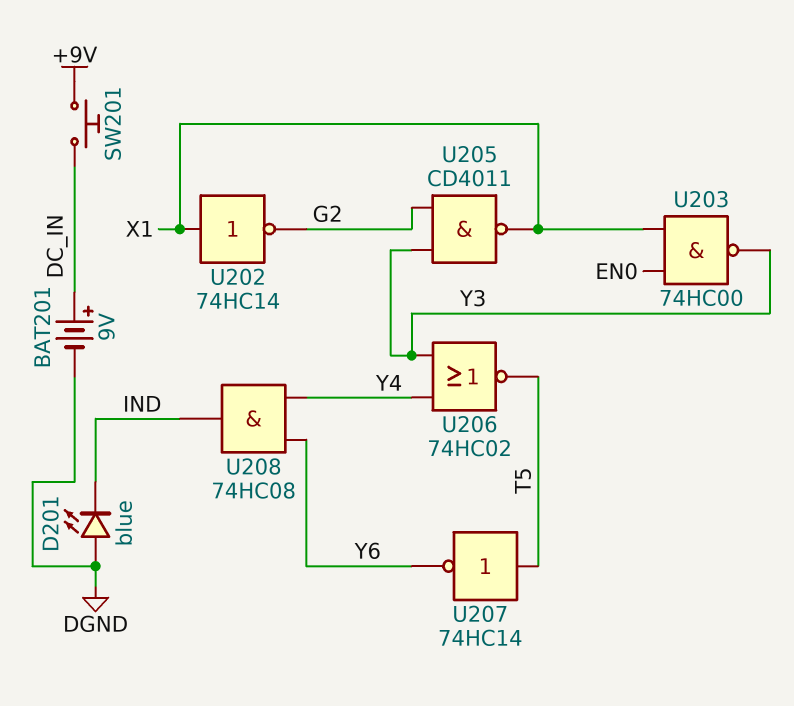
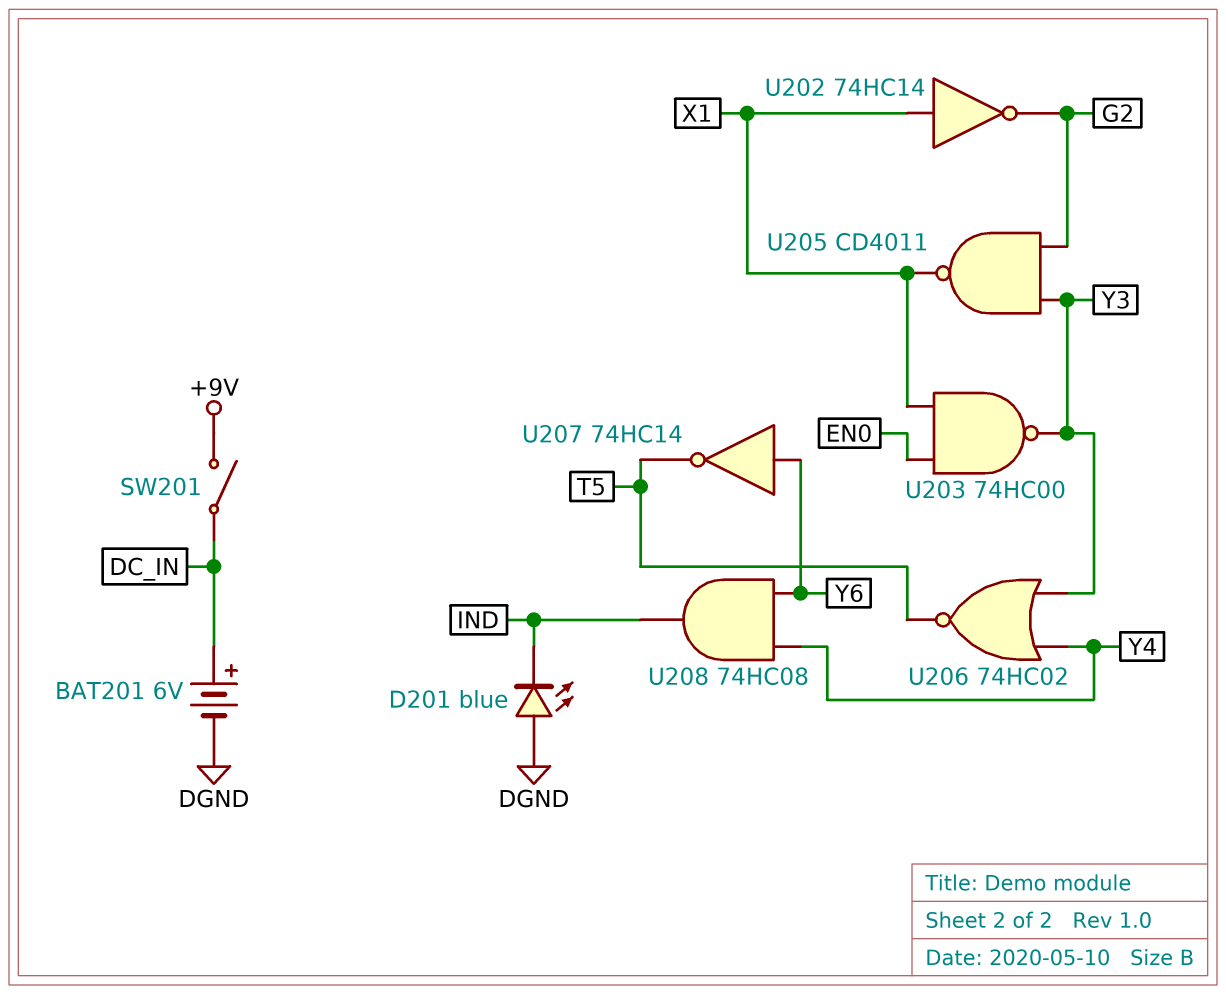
BAT201: 9V (plus DC_IN, minus DGND) -> 6V (plus DC_IN, minus DGND)
SW201: button (+9V, DC_IN) -> switch (+9V, DC_IN)
U207: NOT 74HC14 (in T5, out Y6) -> NOT 74HC14 (in Y6, out T5)

